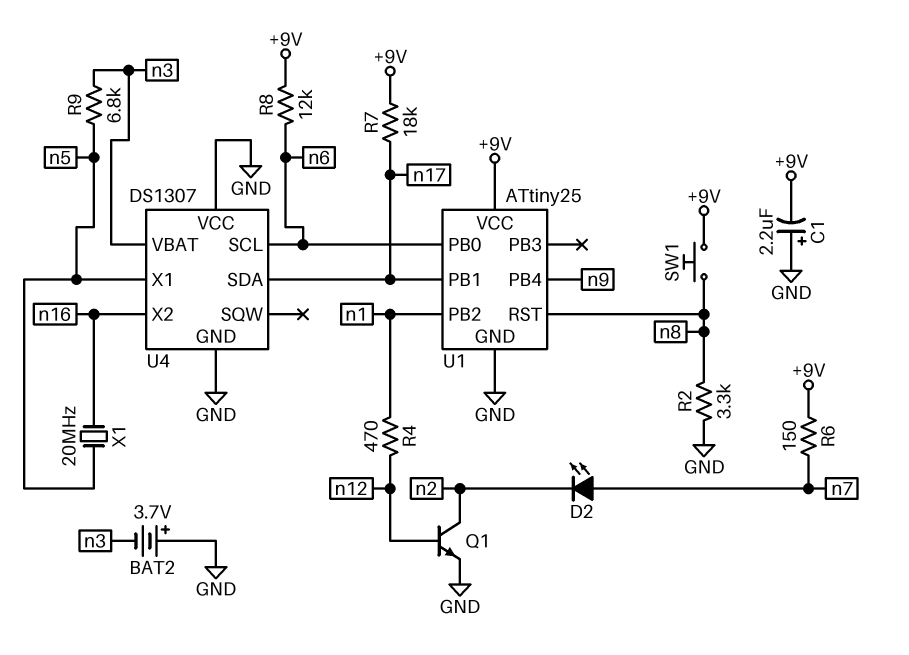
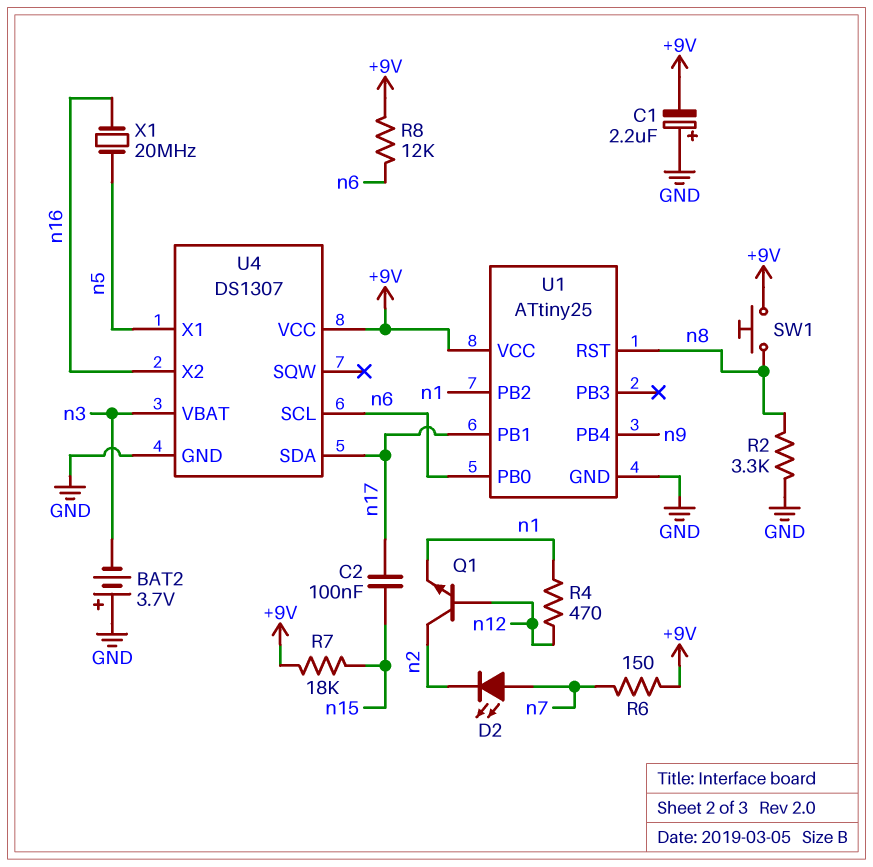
C2: none -> 100nF (n15, n17)
Q1: NPN (B n12, C n2, E GND) -> NPN (B n12, C n2, E n1)
R7: 18k (+9V, n17) -> 18k (+9V, n15)
R9: 6.8k (n3, n5) -> none
U4 pin VCC: GND -> +9V

